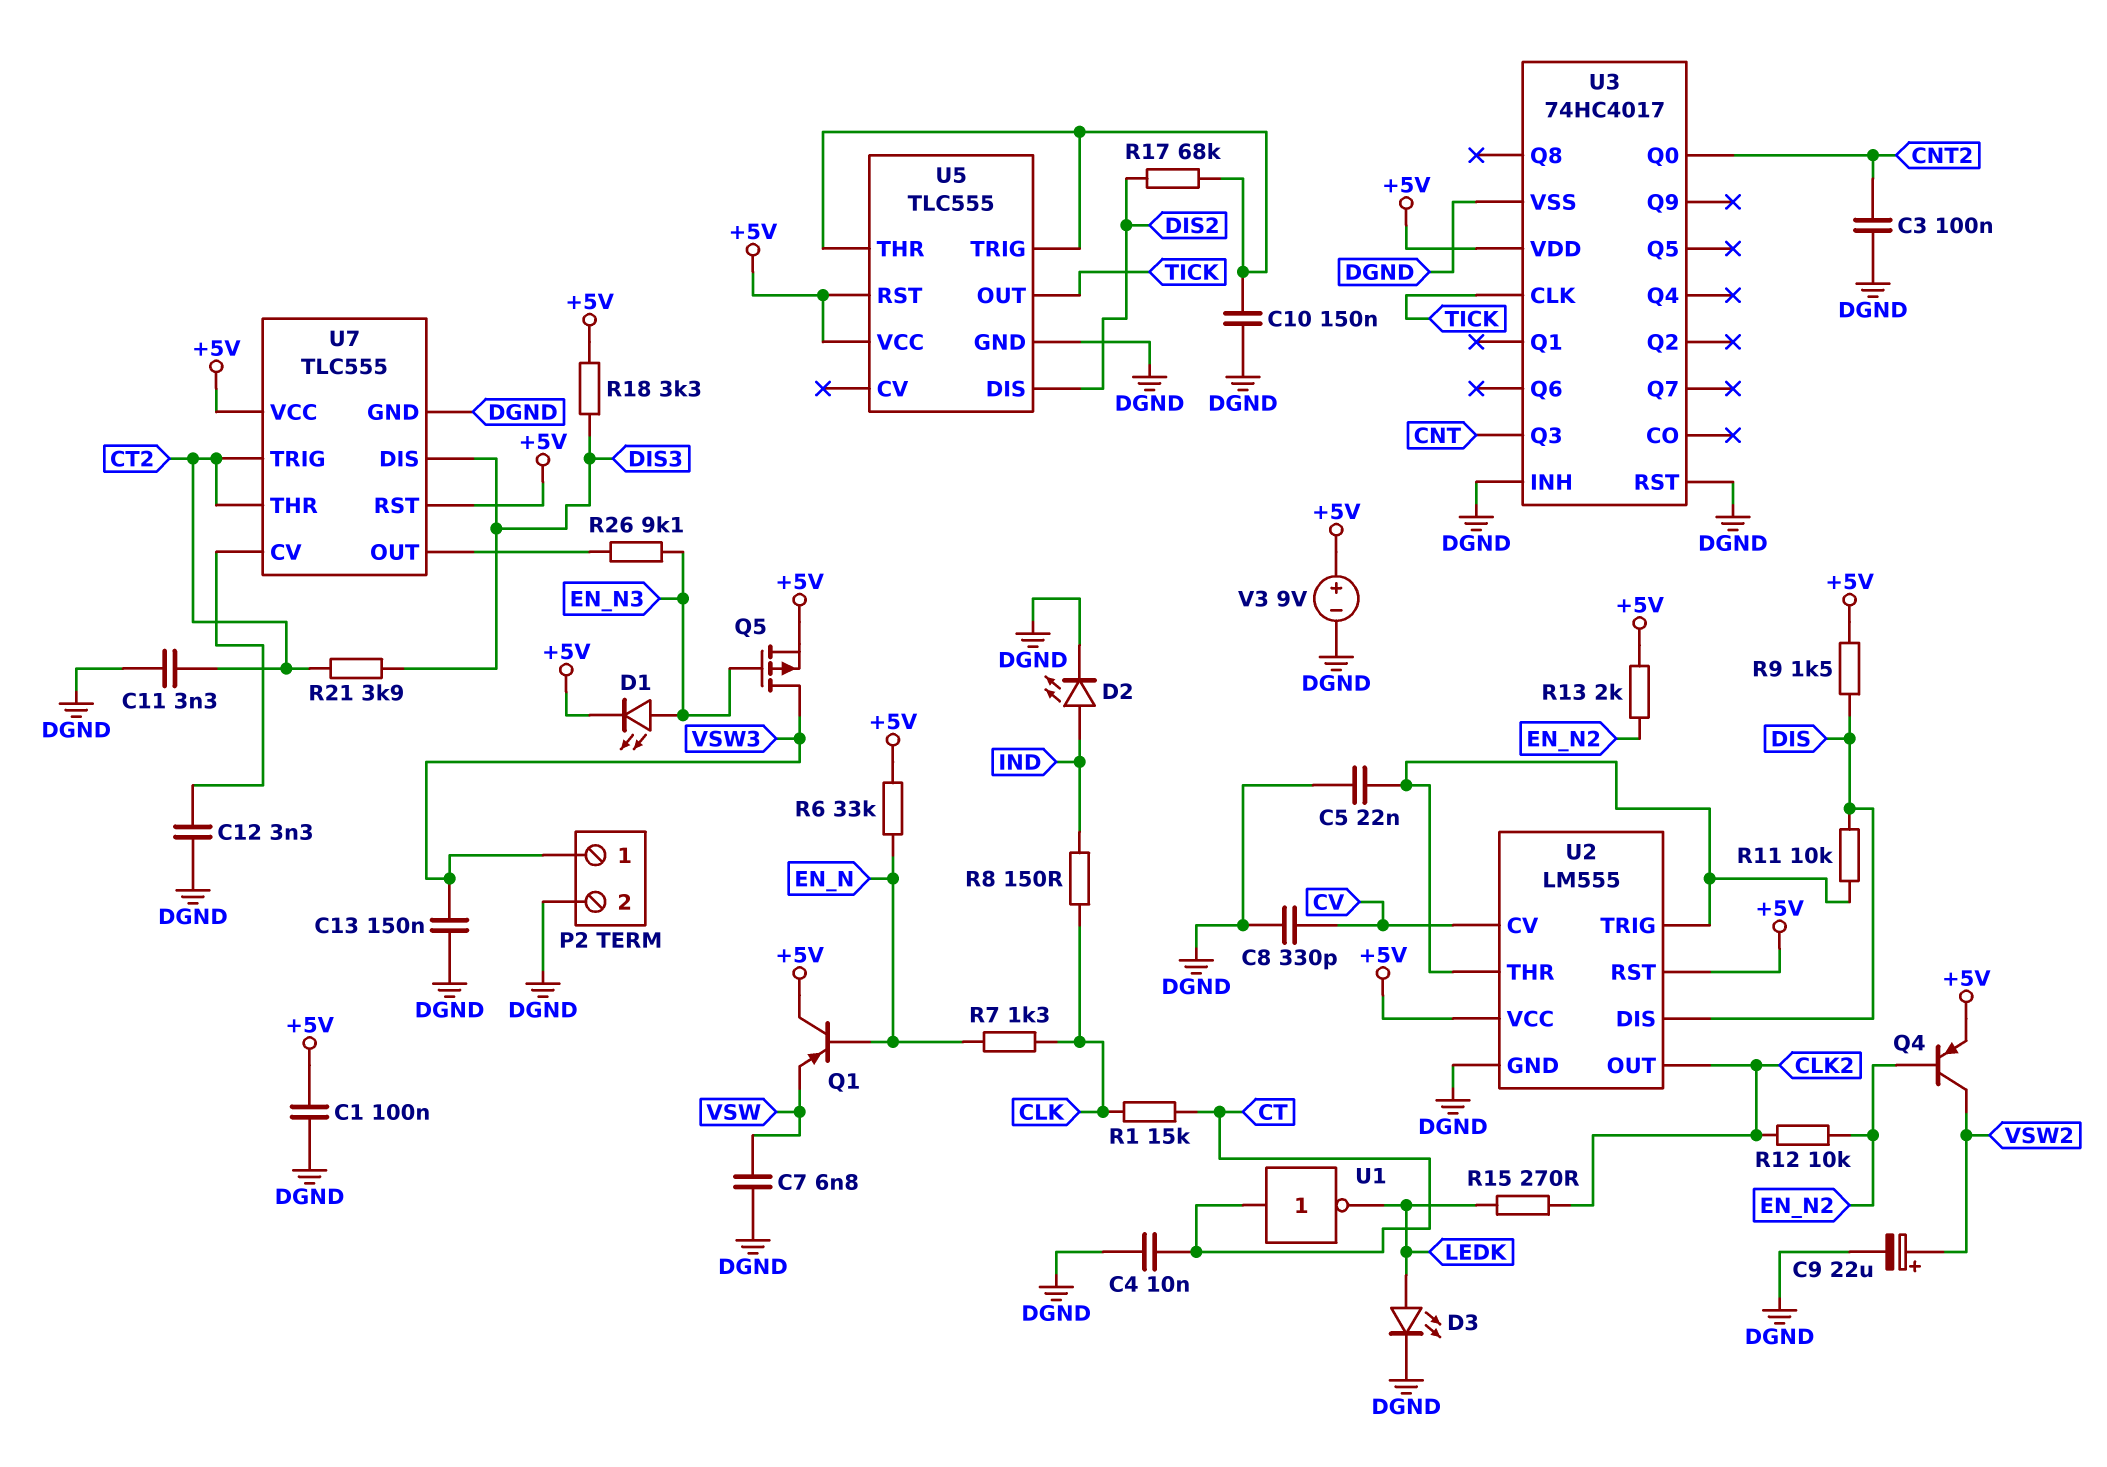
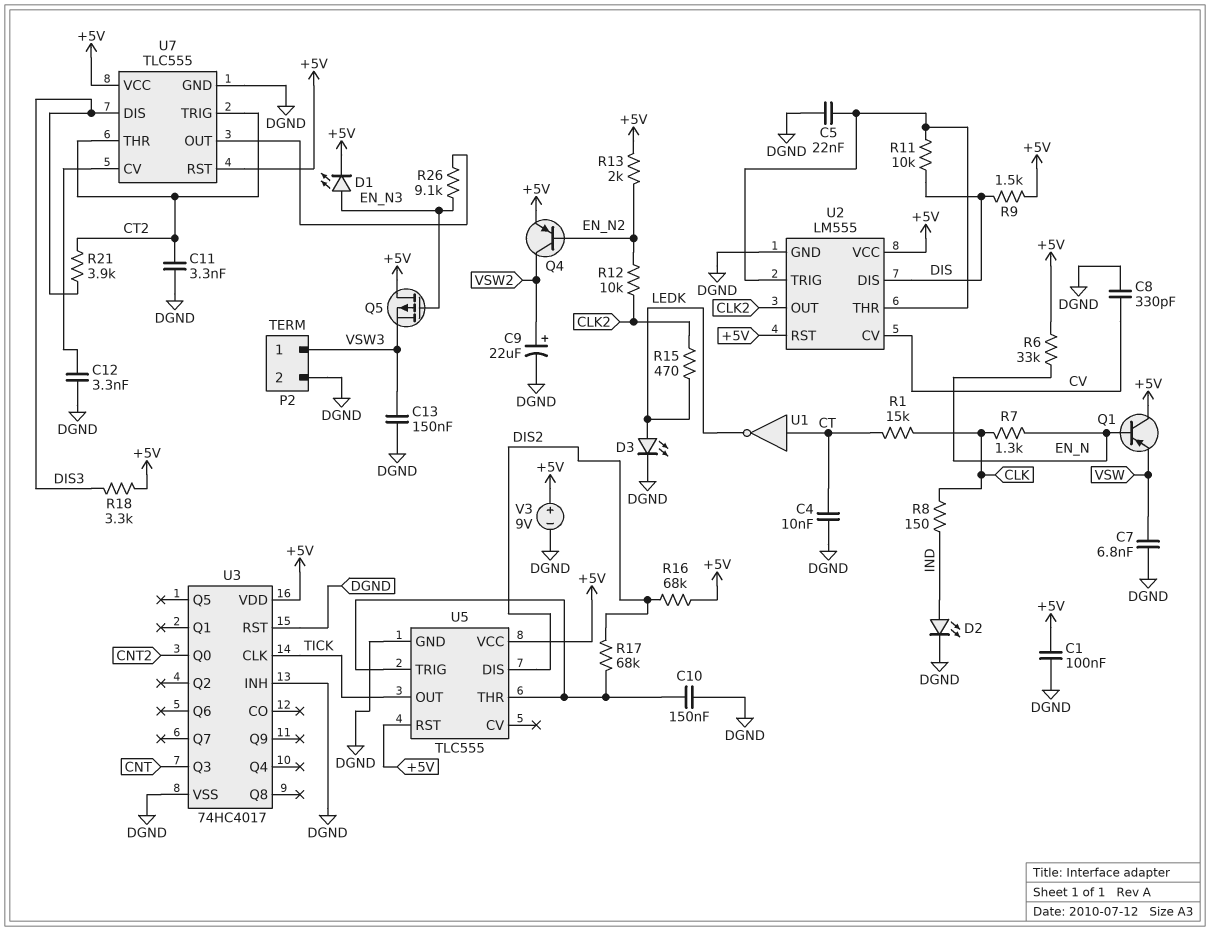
C3: 100nF (CNT2, DGND) -> none
Q5: PMOS (G EN_N3, D VSW3, S +5V) -> PMOS (G EN_N3, D +5V, S VSW3)
R15: 270 (CLK2, LEDK) -> 470 (CLK2, LEDK)
R16: none -> 68k (+5V, DIS2)

